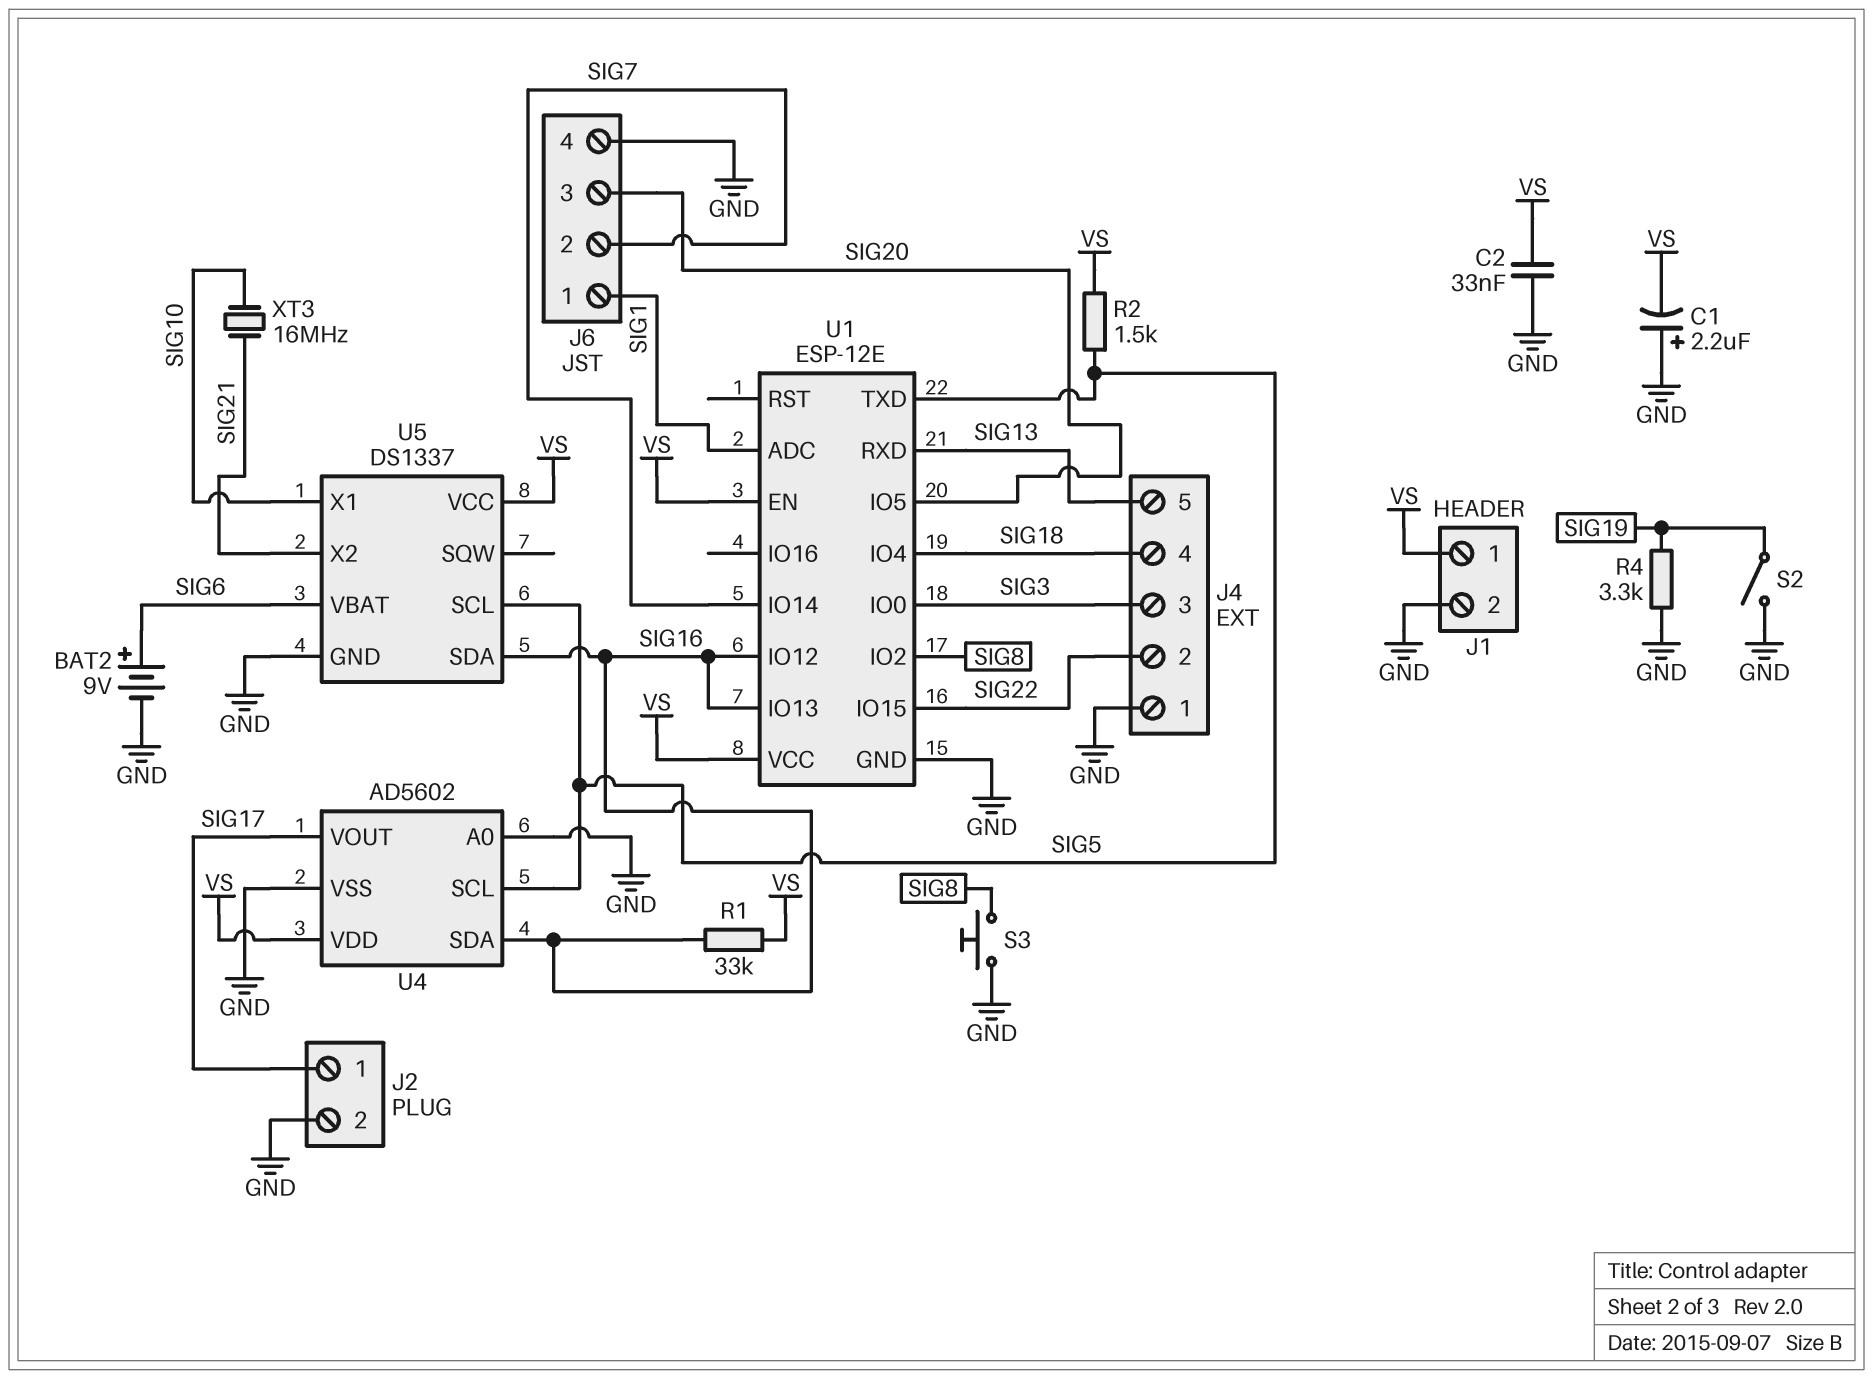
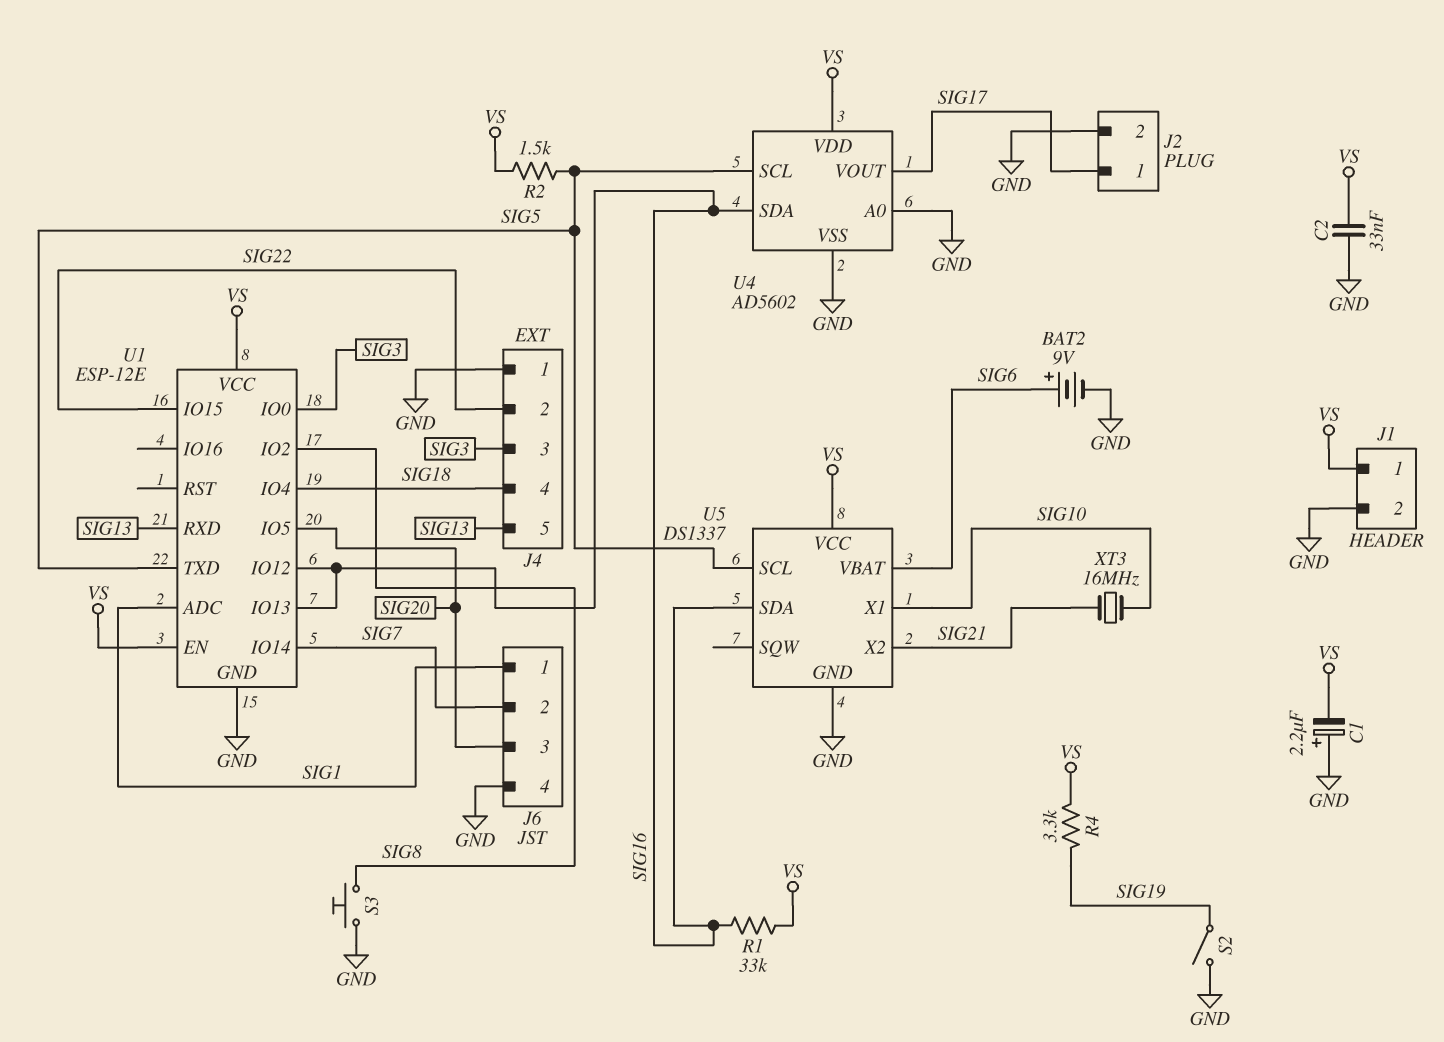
R4: 3.3k (GND, SIG19) -> 3.3k (SIG19, VS)

